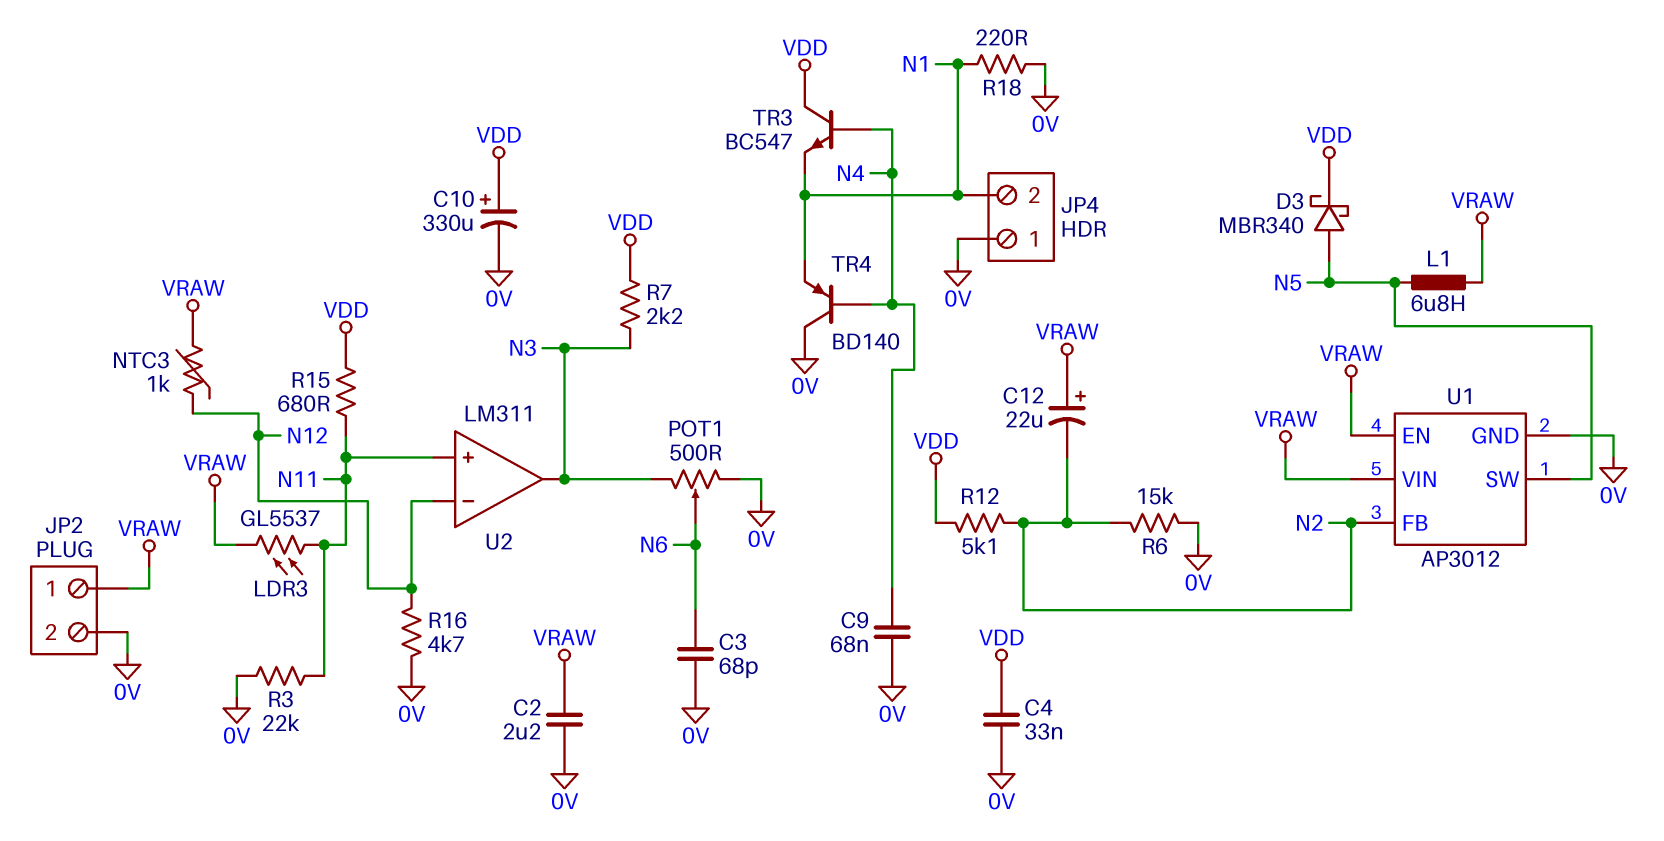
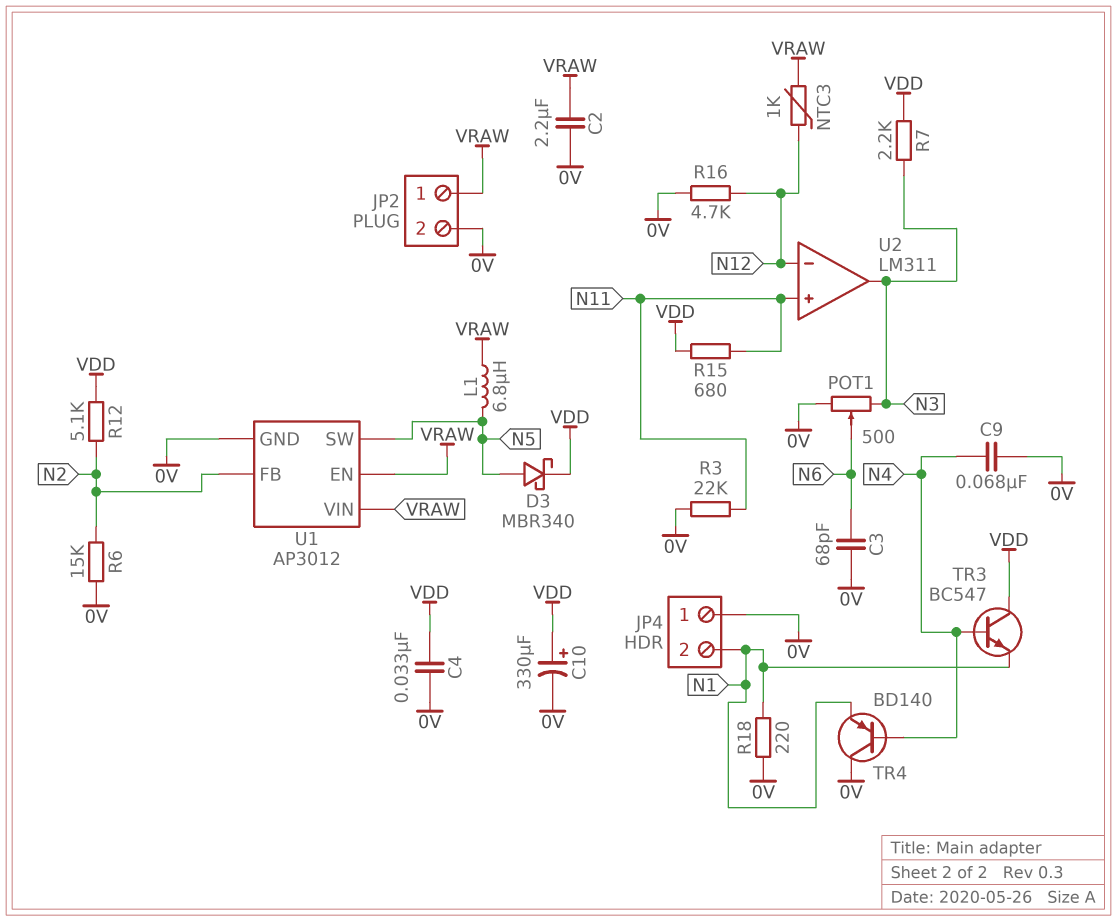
C12: 22uF (plus VRAW, minus N2) -> none
LDR3: GL5537 (N11, VRAW) -> none

